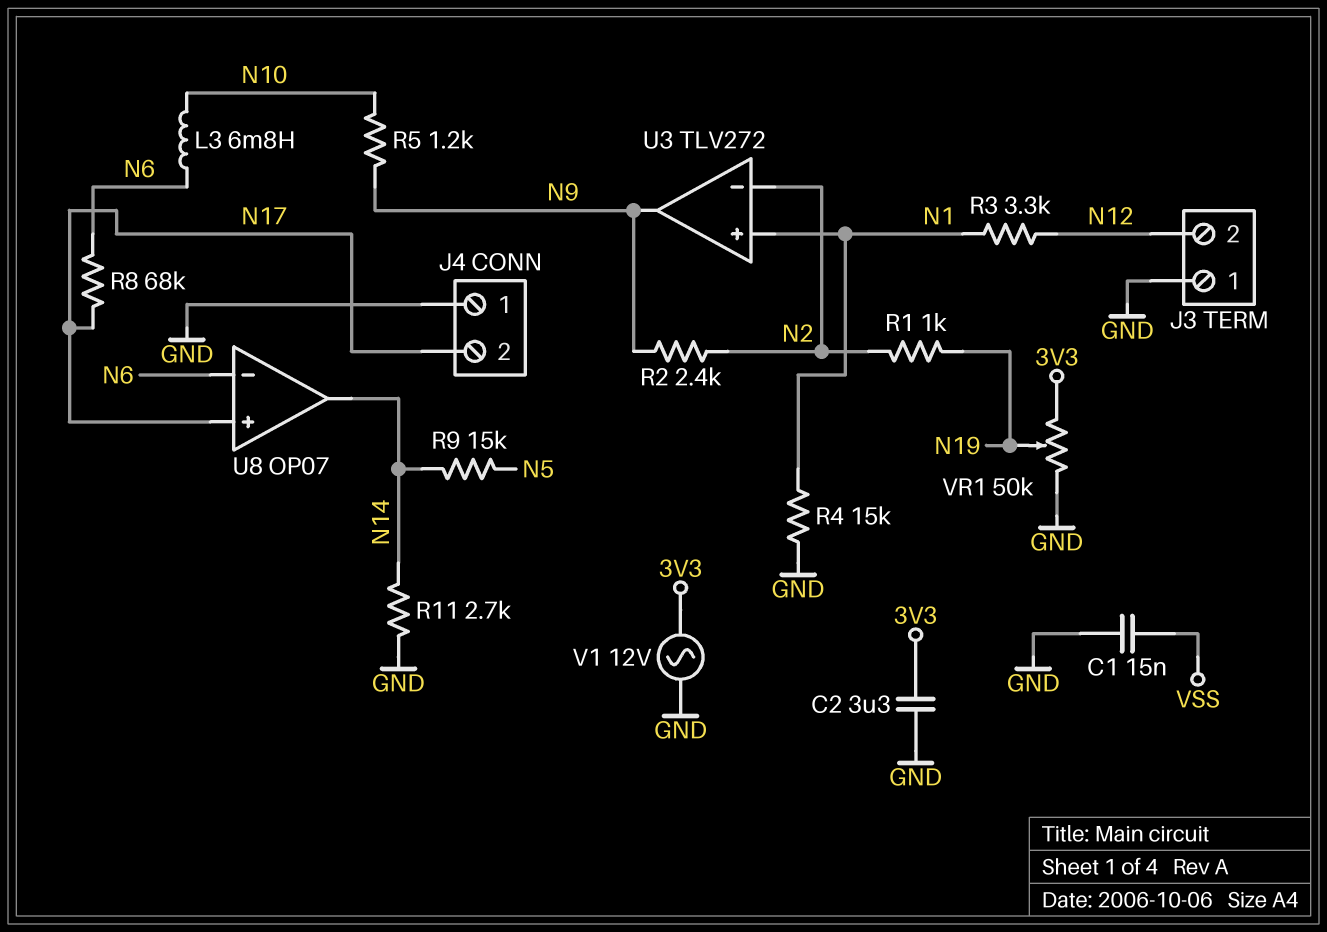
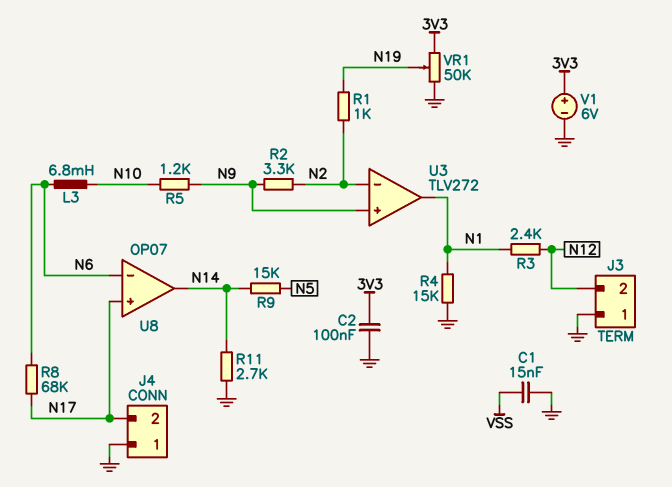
C2: 3.3uF (3V3, GND) -> 100nF (3V3, GND)
R2: 2.4k (N2, N9) -> 3.3k (N2, N9)
R3: 3.3k (N1, N12) -> 2.4k (N1, N12)
U3 pin in+: N1 -> N9
U3 pin out: N9 -> N1
V1: AC 12V (3V3, GND) -> 6V (plus 3V3, minus GND)

